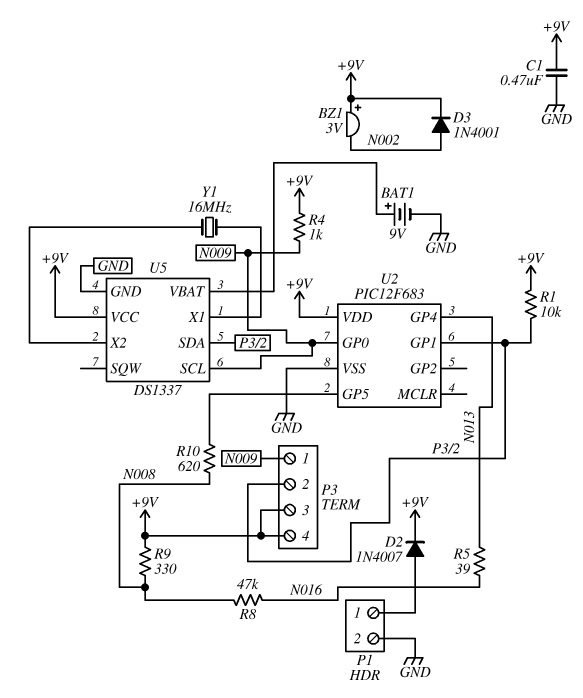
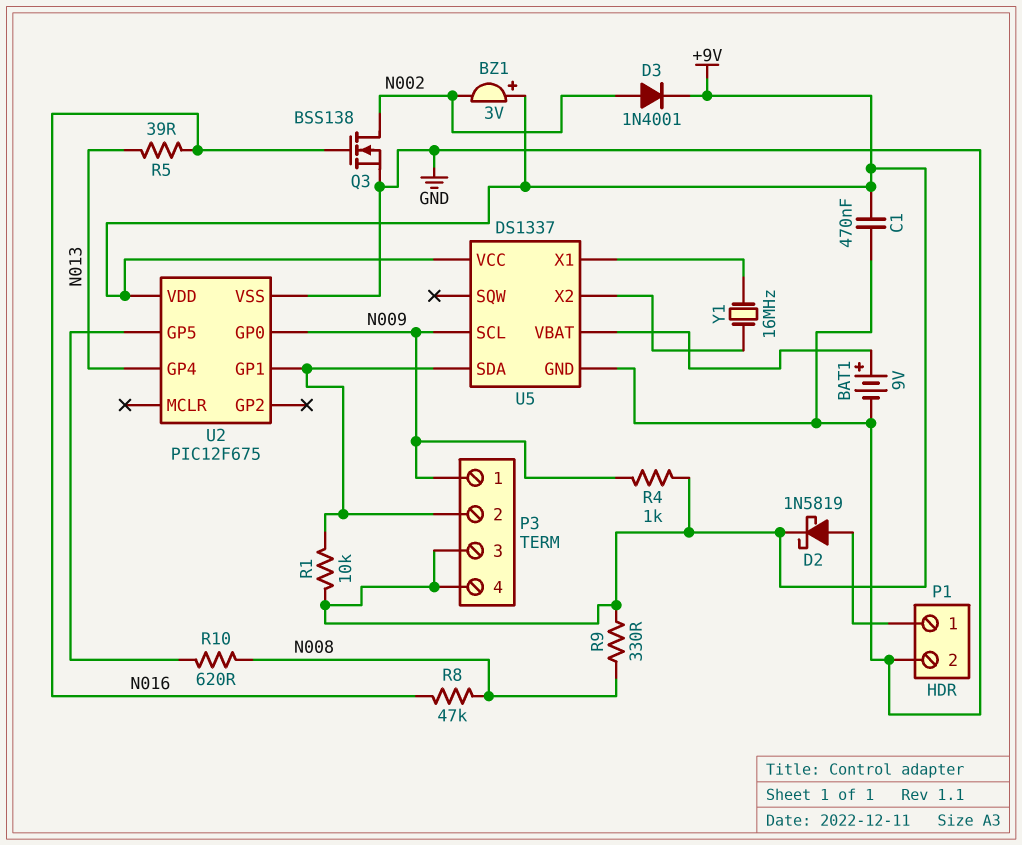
D2: diode 1N4007 (A P1/1, K +9V) -> schottky 1N5819 (A P1/1, K +9V)
Q3: none -> NMOS BSS138 (G N016, D N002, S GND)
U2: PIC12F683 -> PIC12F675

